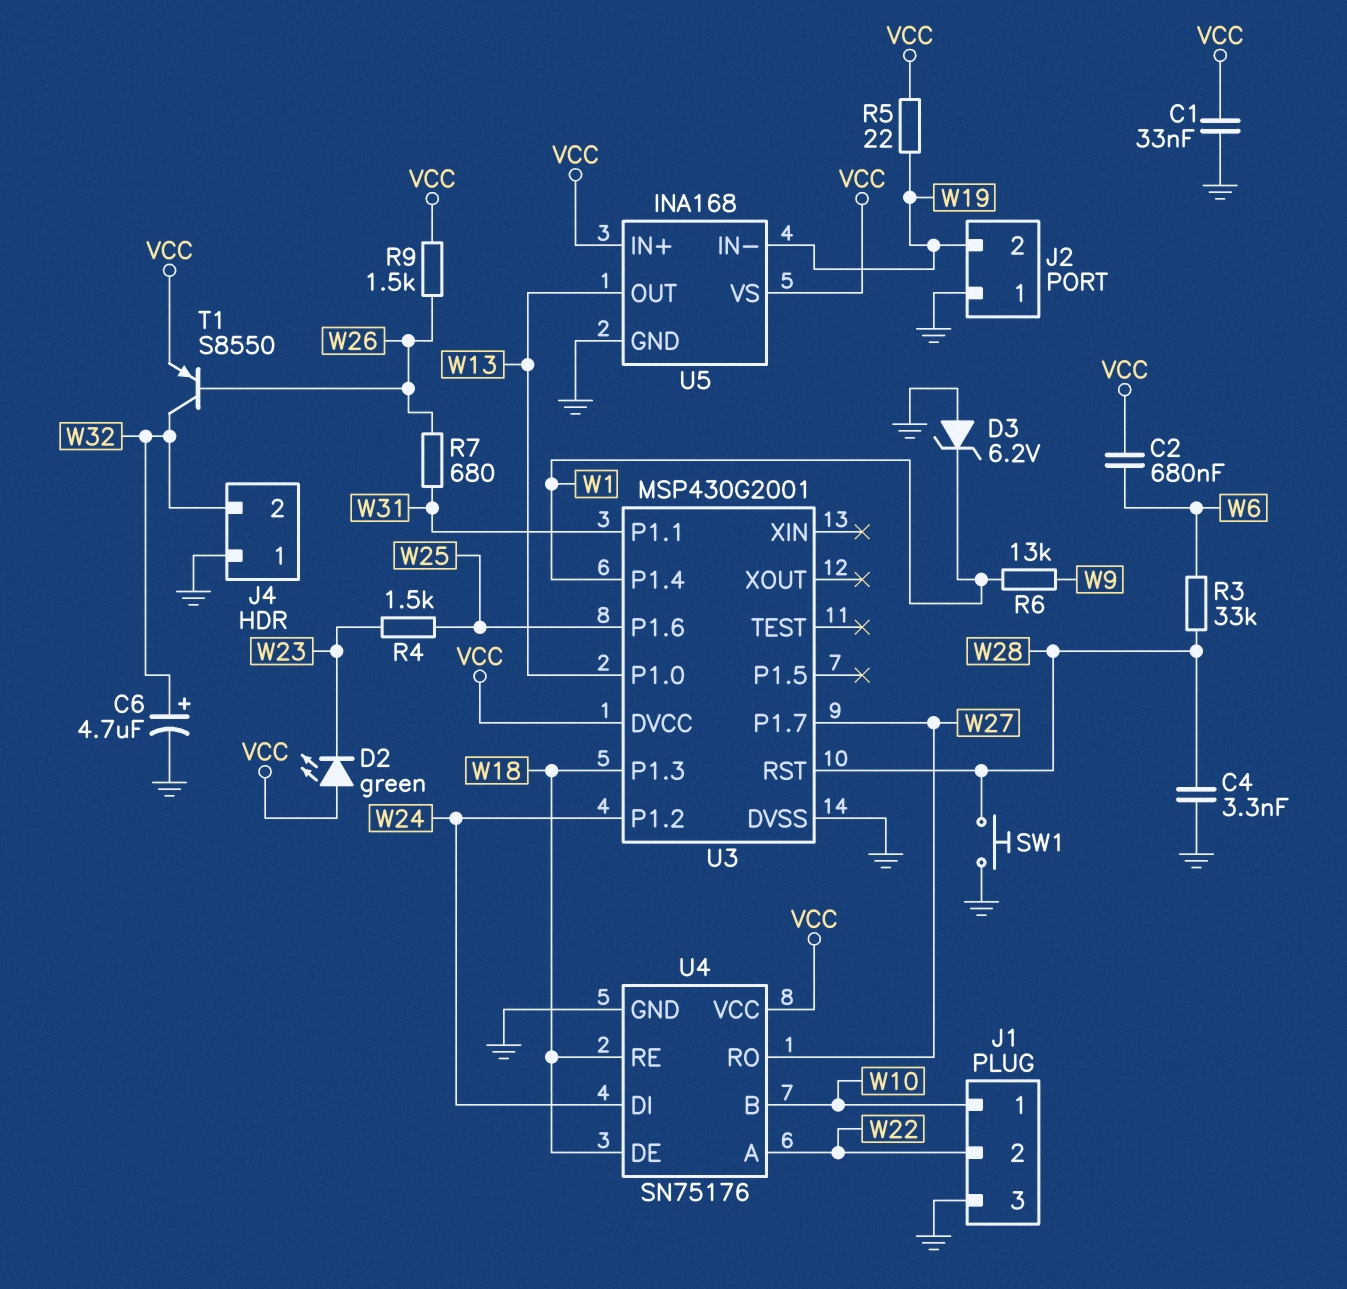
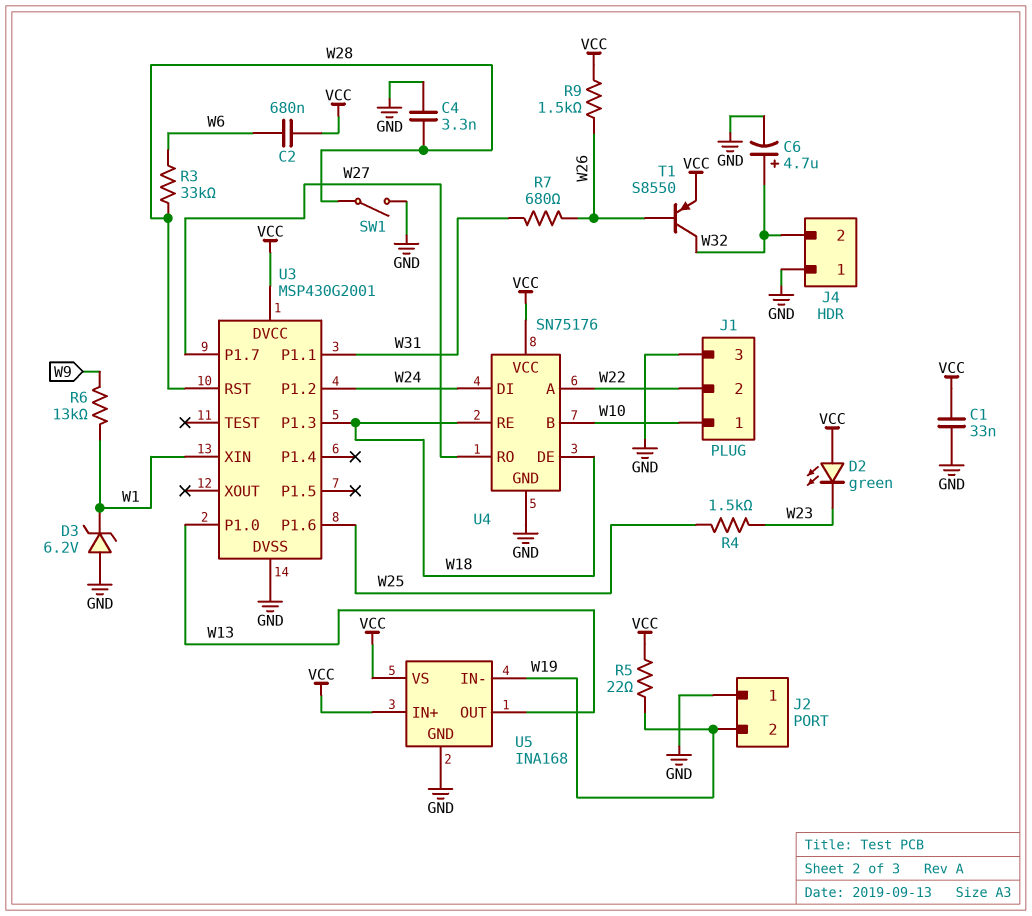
SW1: button (GND, W28) -> switch (GND, W28)
U3 pin P1.4: W1 -> none
U3 pin XIN: none -> W1

